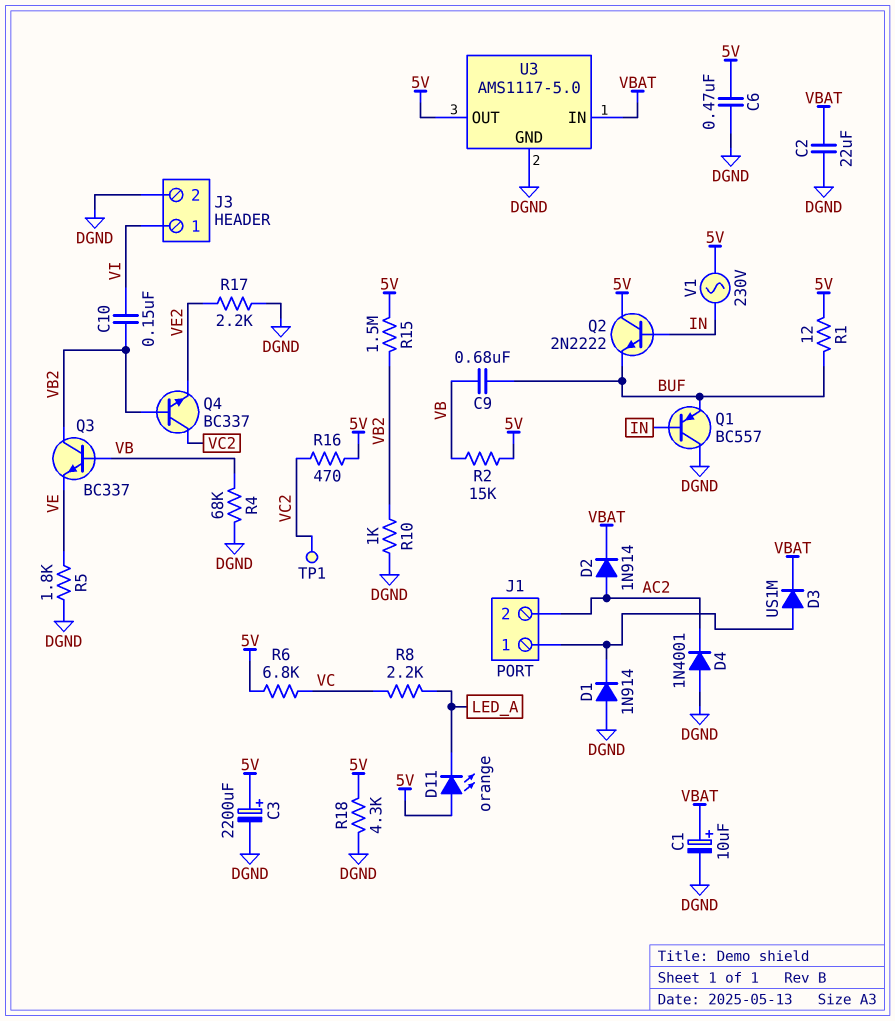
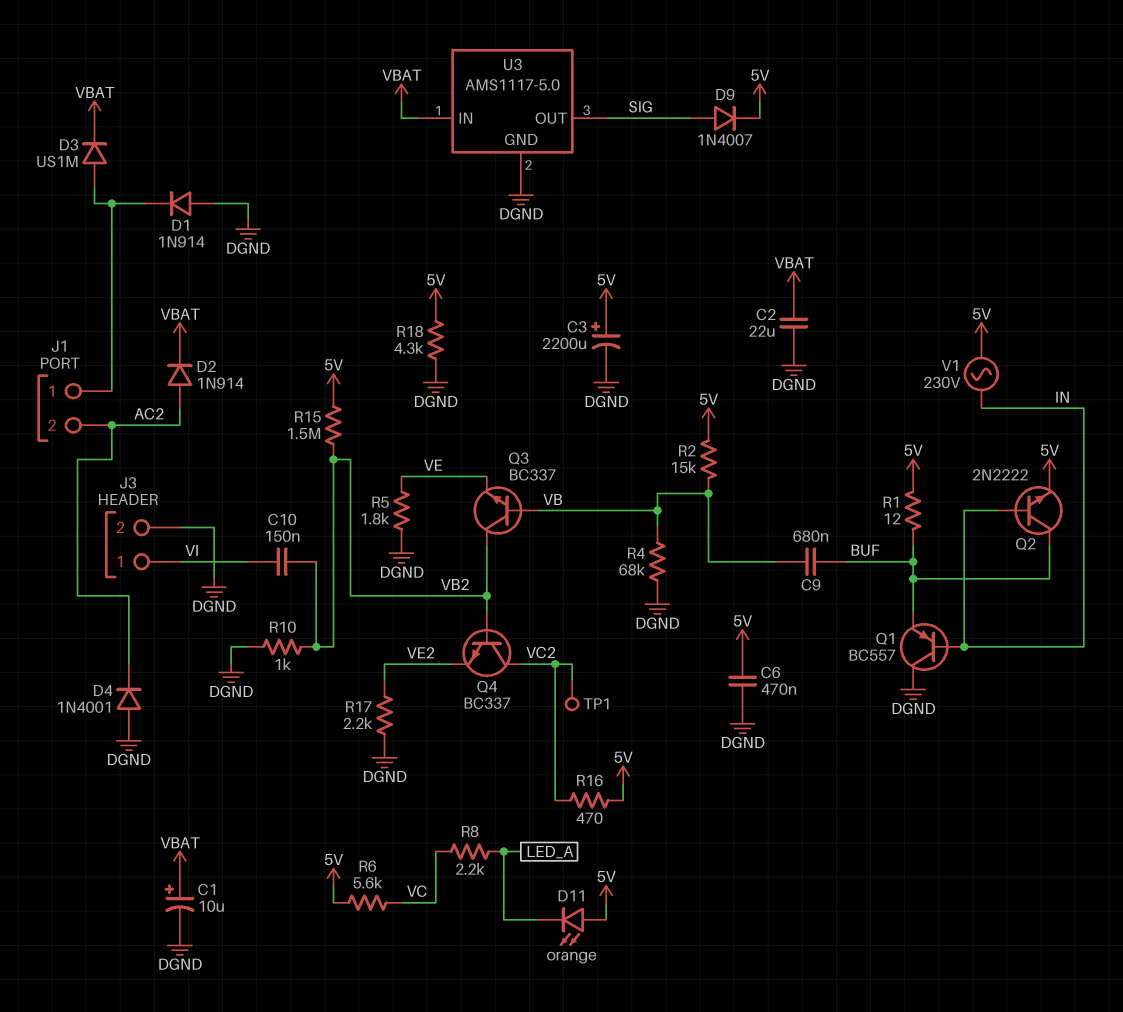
D9: none -> diode 1N4007 (A SIG, K 5V)
Q2: NPN 2N2222 (B IN, C 5V, E BUF) -> NPN 2N2222 (B IN, C BUF, E 5V)
R6: 6.8k (5V, VC) -> 5.6k (5V, VC)
U3 pin OUT: 5V -> SIG

